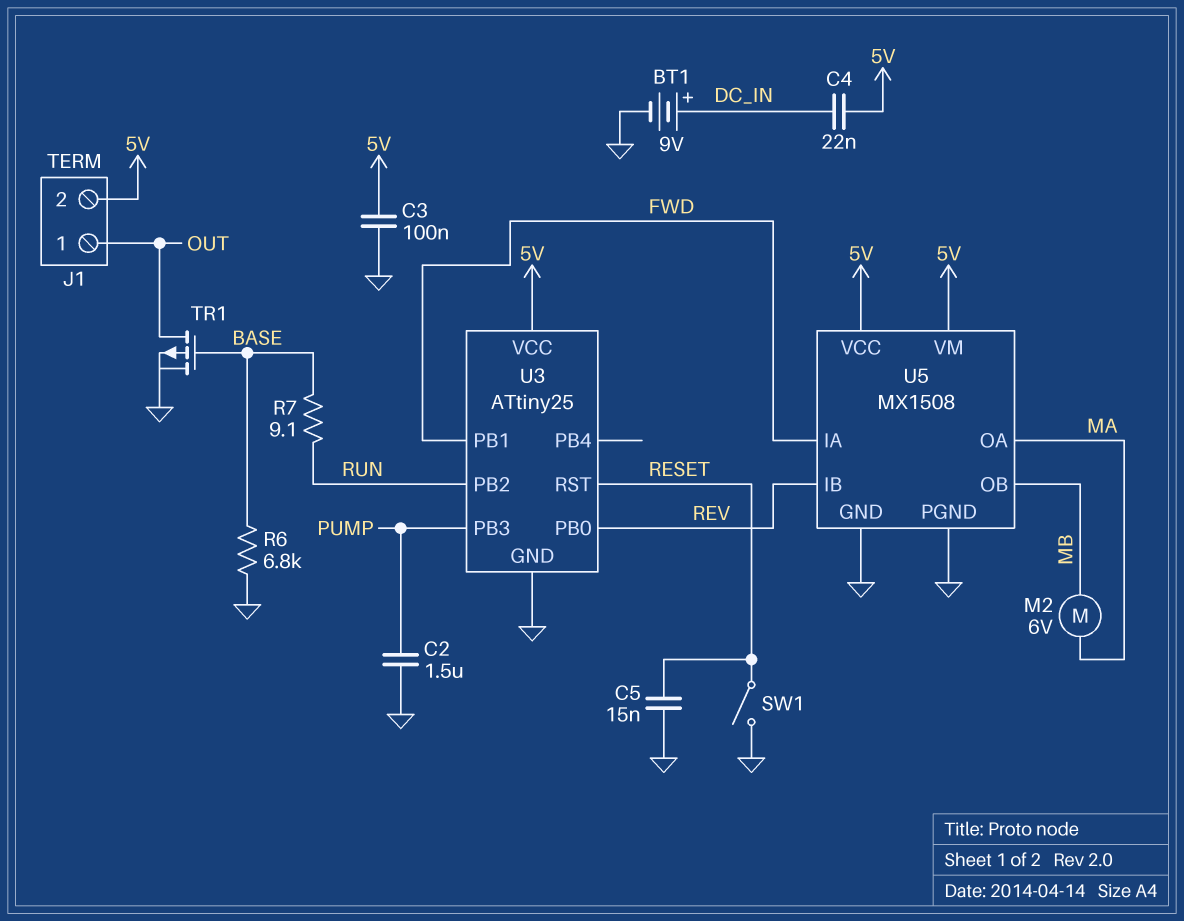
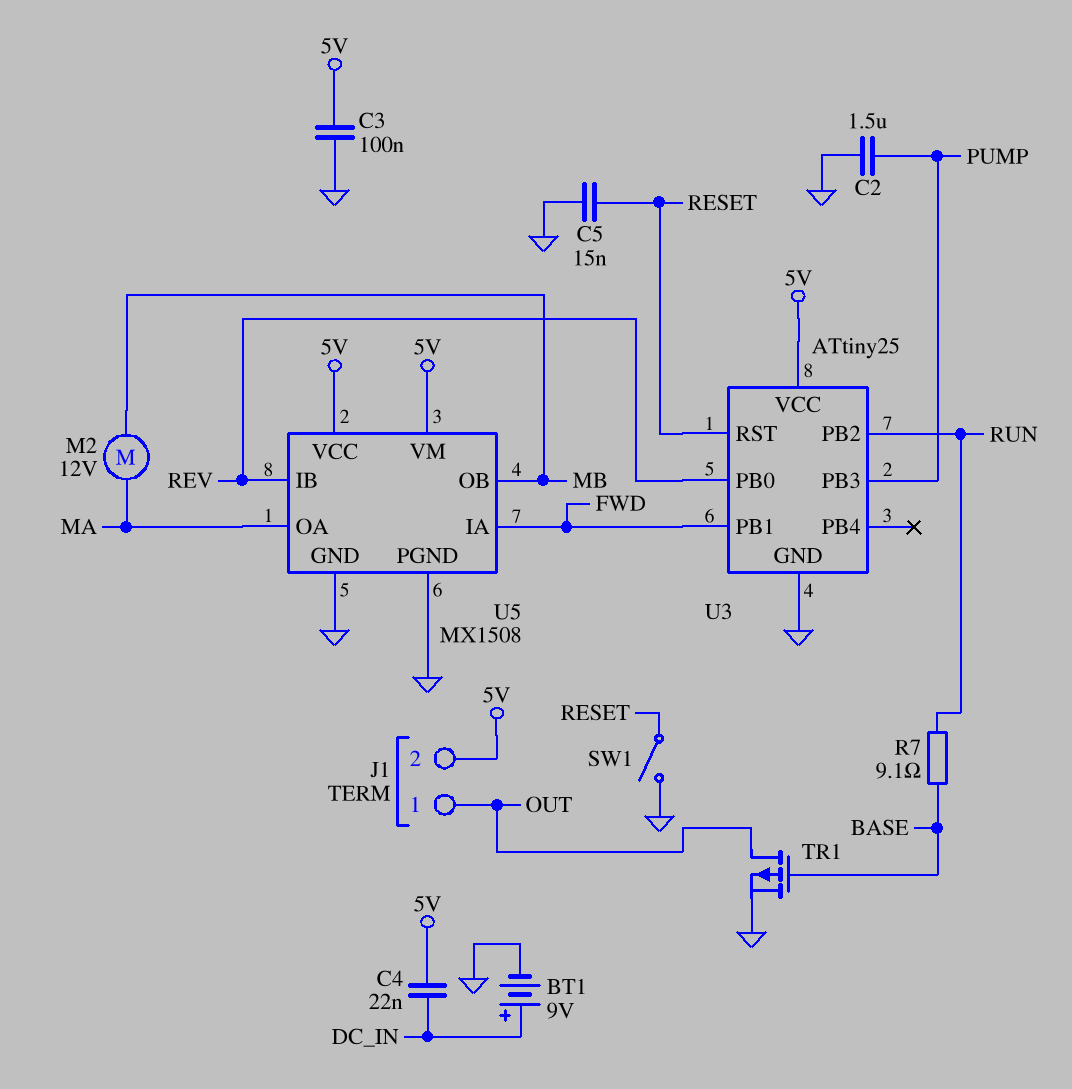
M2: motor 6V (MA, MB) -> motor 12V (MA, MB)
R6: 6.8k (BASE, GND) -> none

